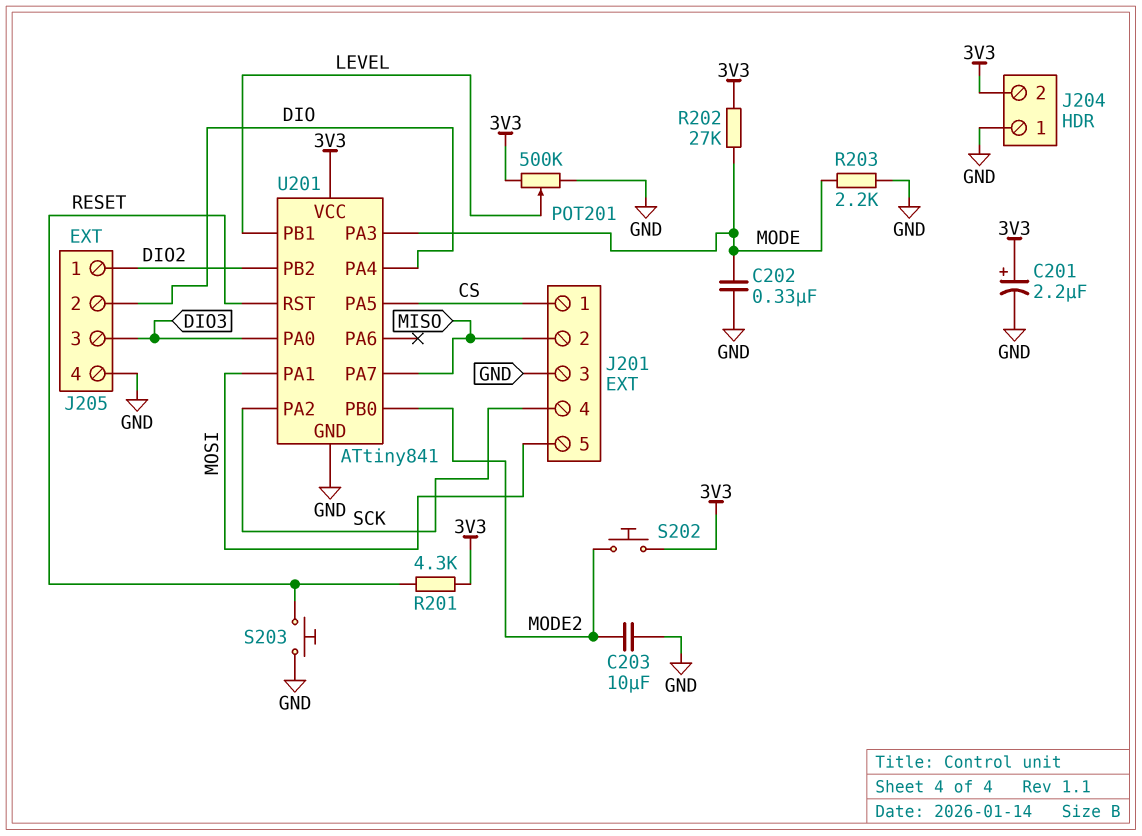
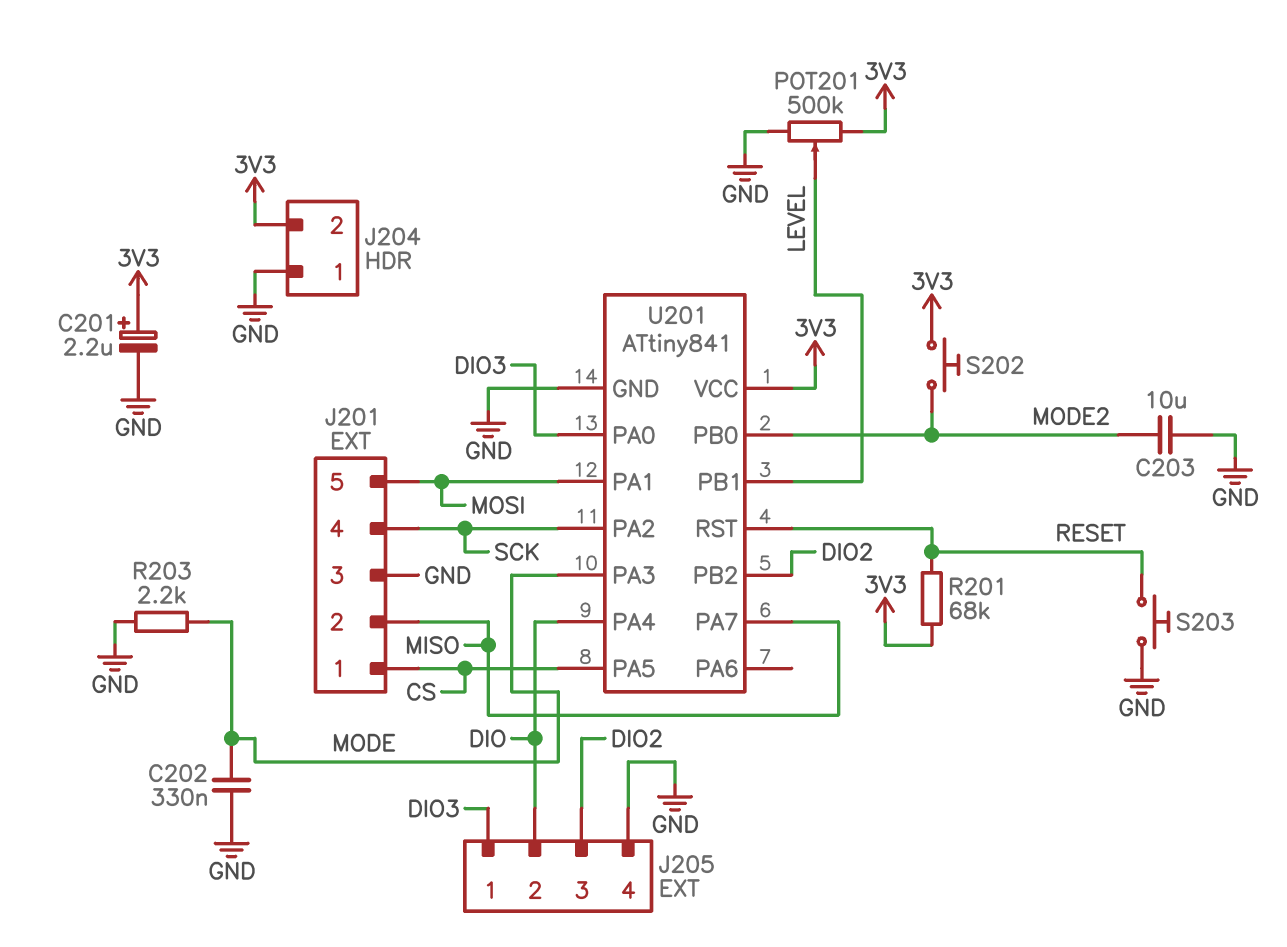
J205 pin 1: DIO2 -> DIO3
J205 pin 3: DIO3 -> DIO2
R201: 4.3k (3V3, RESET) -> 68k (3V3, RESET)
R202: 27k (3V3, MODE) -> none

